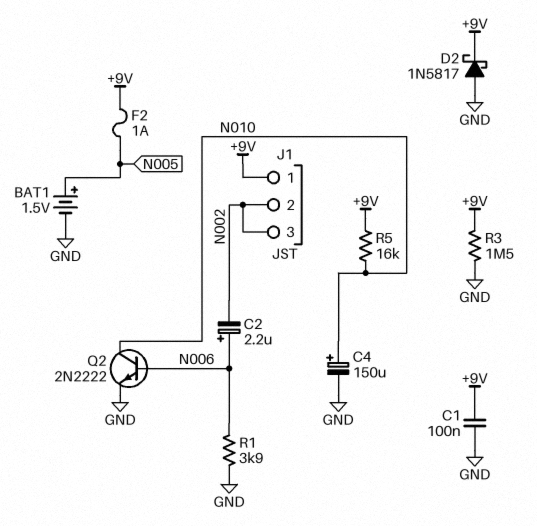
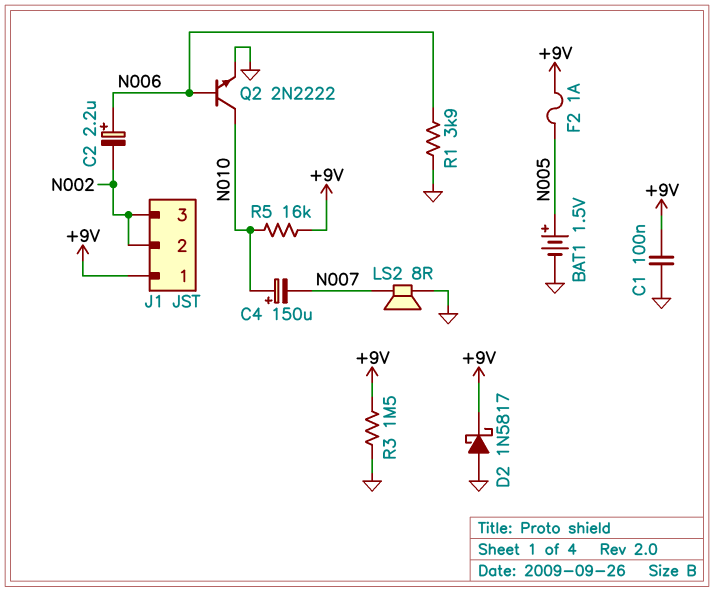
C4: 150uF (plus N010, minus GND) -> 150uF (plus N010, minus N007)
LS2: none -> speaker 8R (GND, N007)

